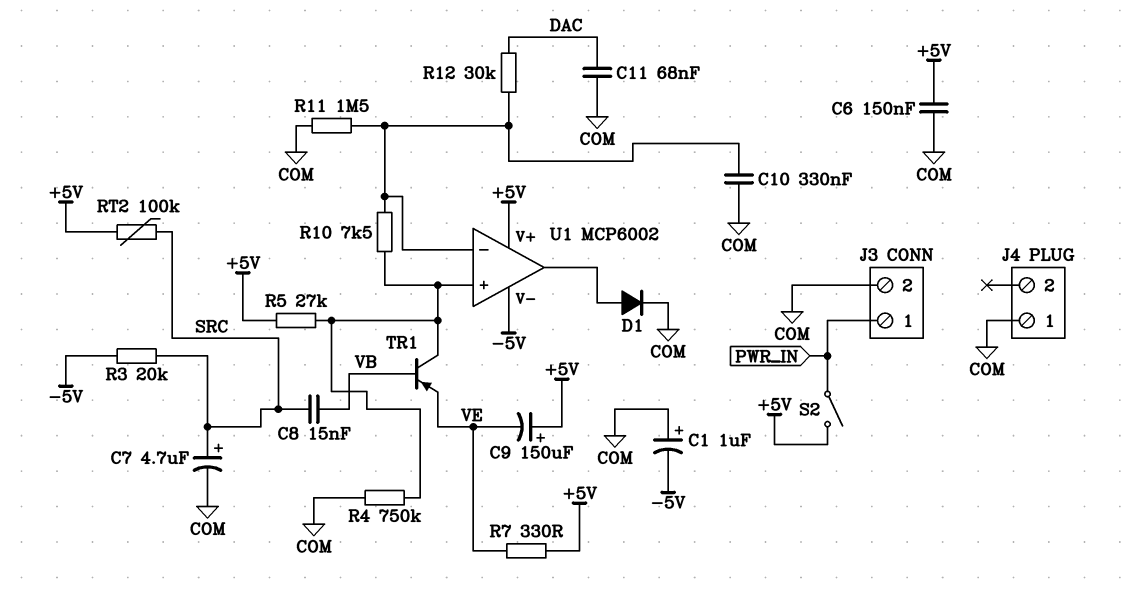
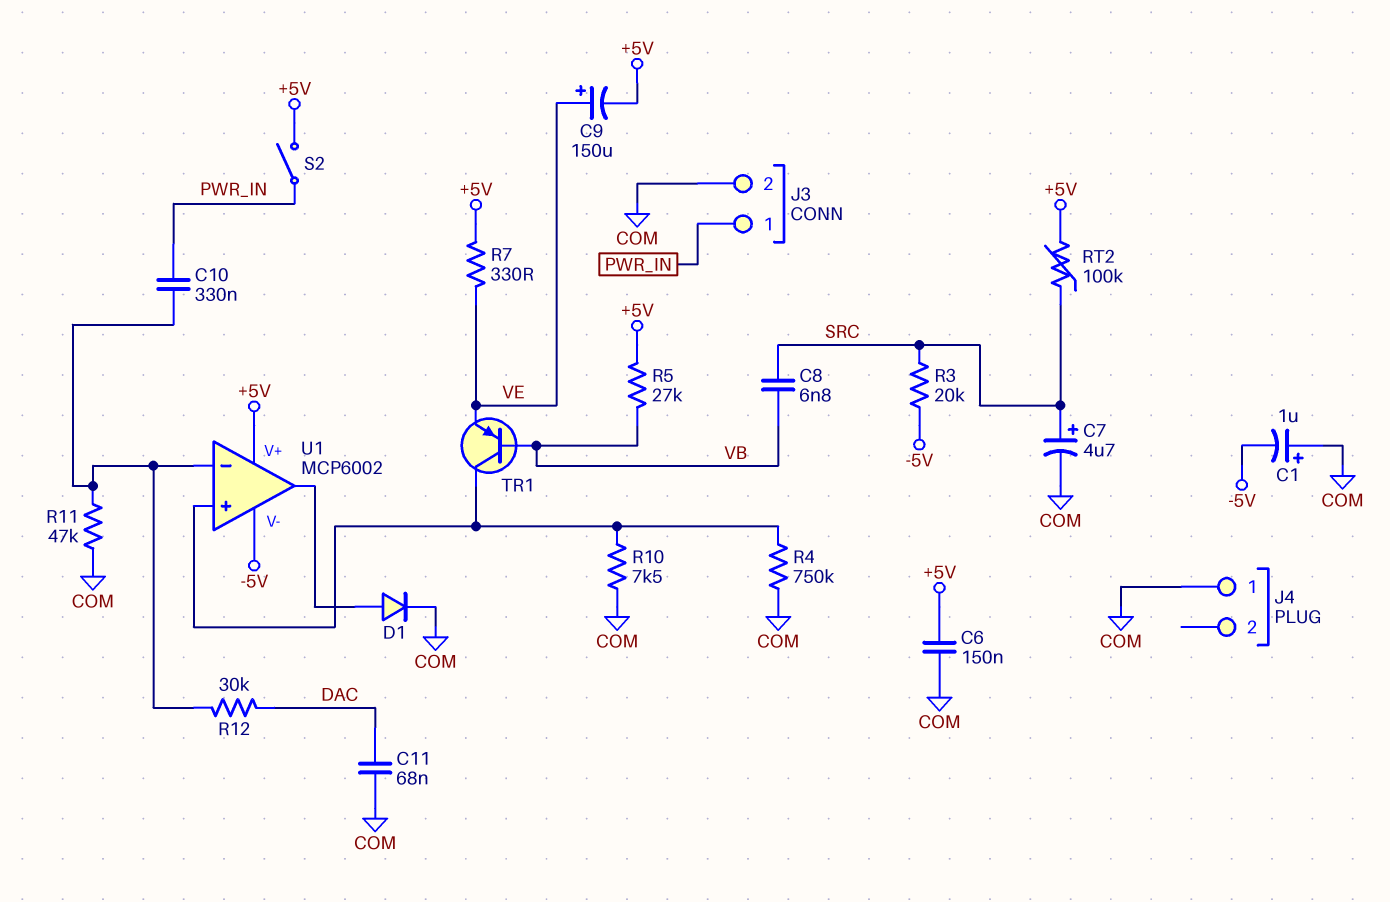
C8: 15nF (SRC, VB) -> 6.8nF (SRC, VB)
C9: 150uF (plus +5V, minus VE) -> 150uF (plus VE, minus +5V)
C10: 330nF (COM, U1/in-) -> 330nF (PWR_IN, U1/in-)
R5: 27k (+5V, U1/in+) -> 27k (+5V, VB)
R10: 7.5k (U1/in+, U1/in-) -> 7.5k (COM, U1/in+)
R11: 1.5M (COM, U1/in-) -> 47k (COM, U1/in-)

